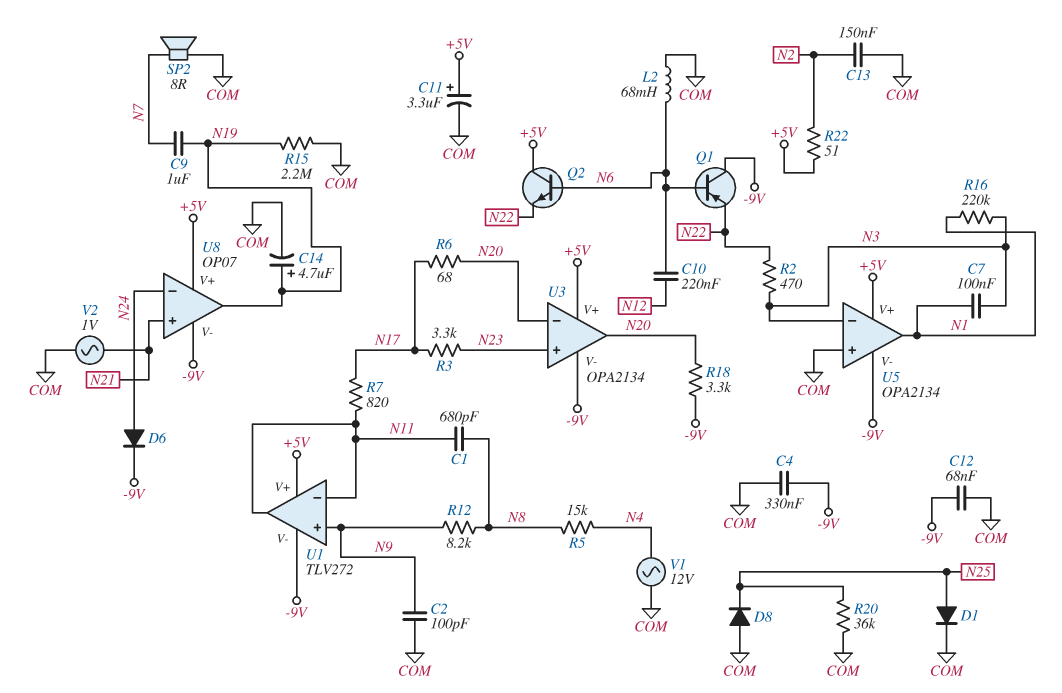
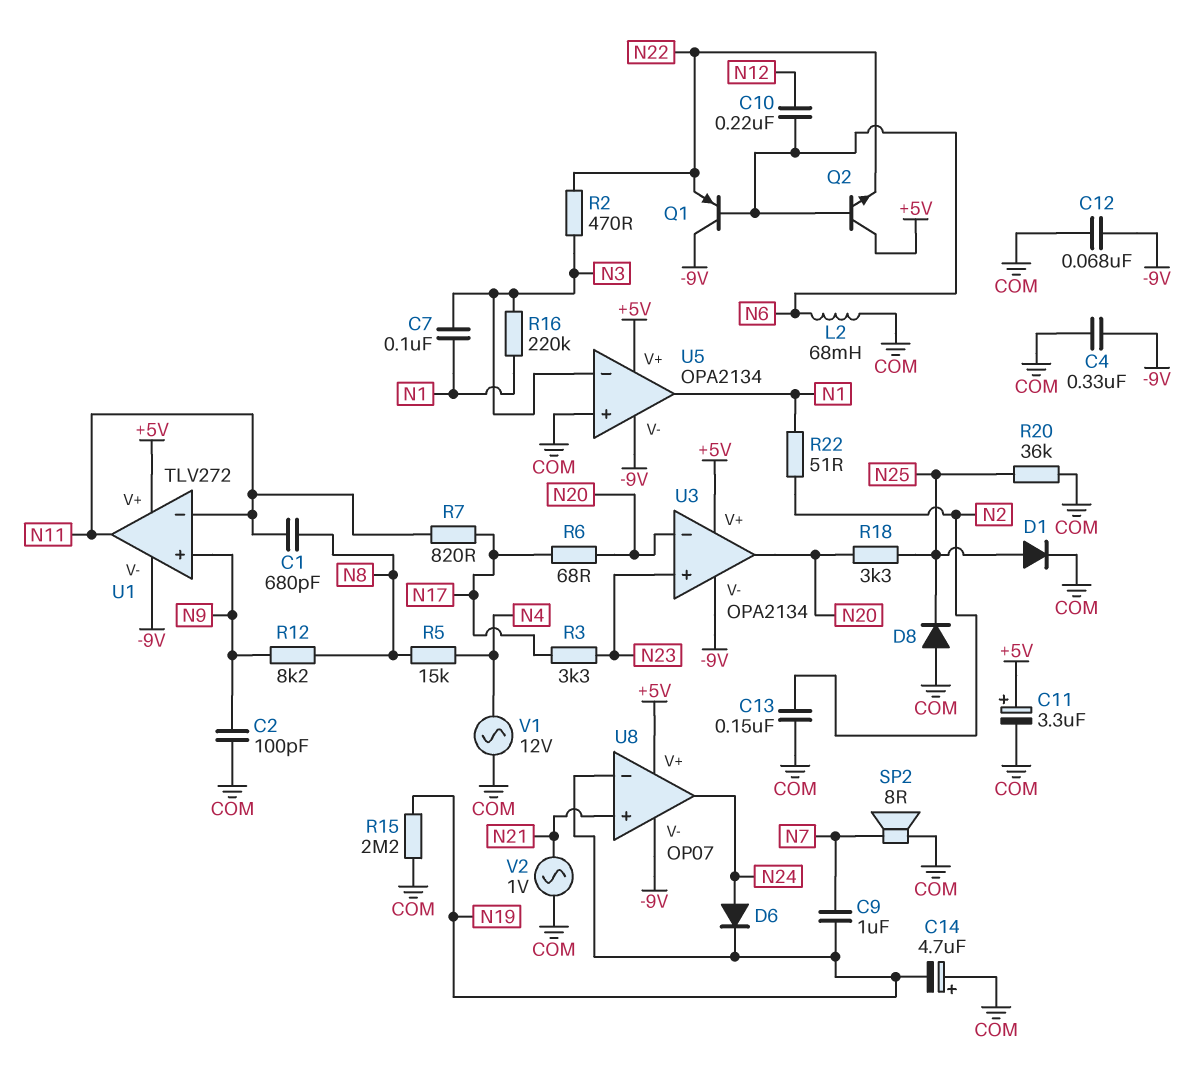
C14: 4.7uF (plus N19, minus COM) -> 4.7uF (plus COM, minus N19)
D6: diode (A N24, K -9V) -> diode (A N24, K N19)
R18: 3.3k (-9V, N20) -> 3.3k (N20, N25)
R22: 51 (+5V, N2) -> 51 (N1, N2)
U8 pin in-: N24 -> N19
U8 pin out: N19 -> N24

